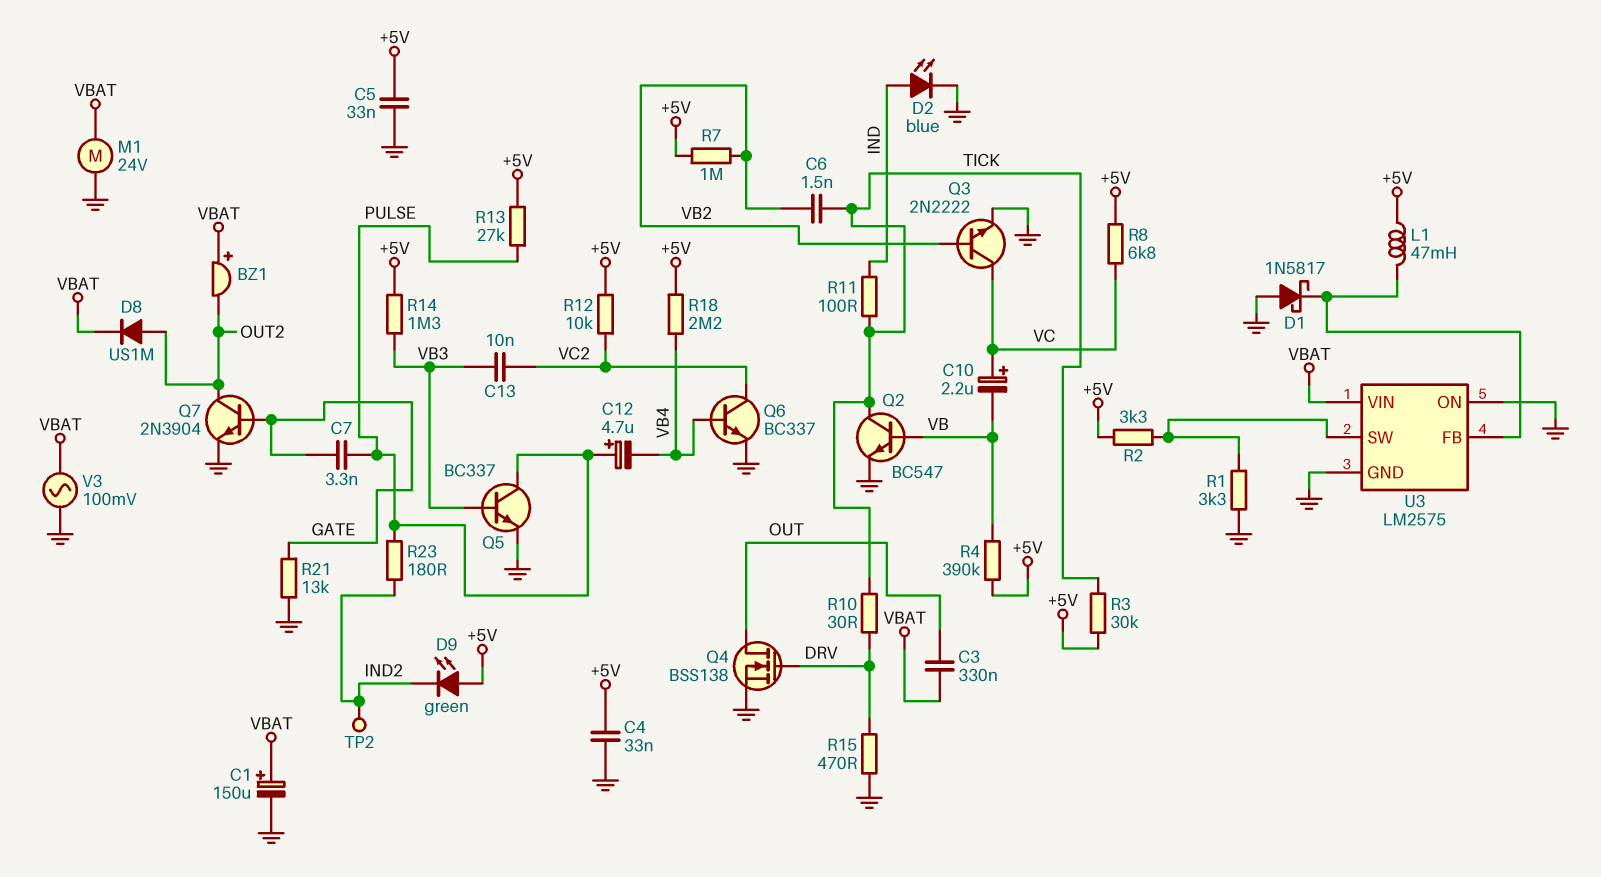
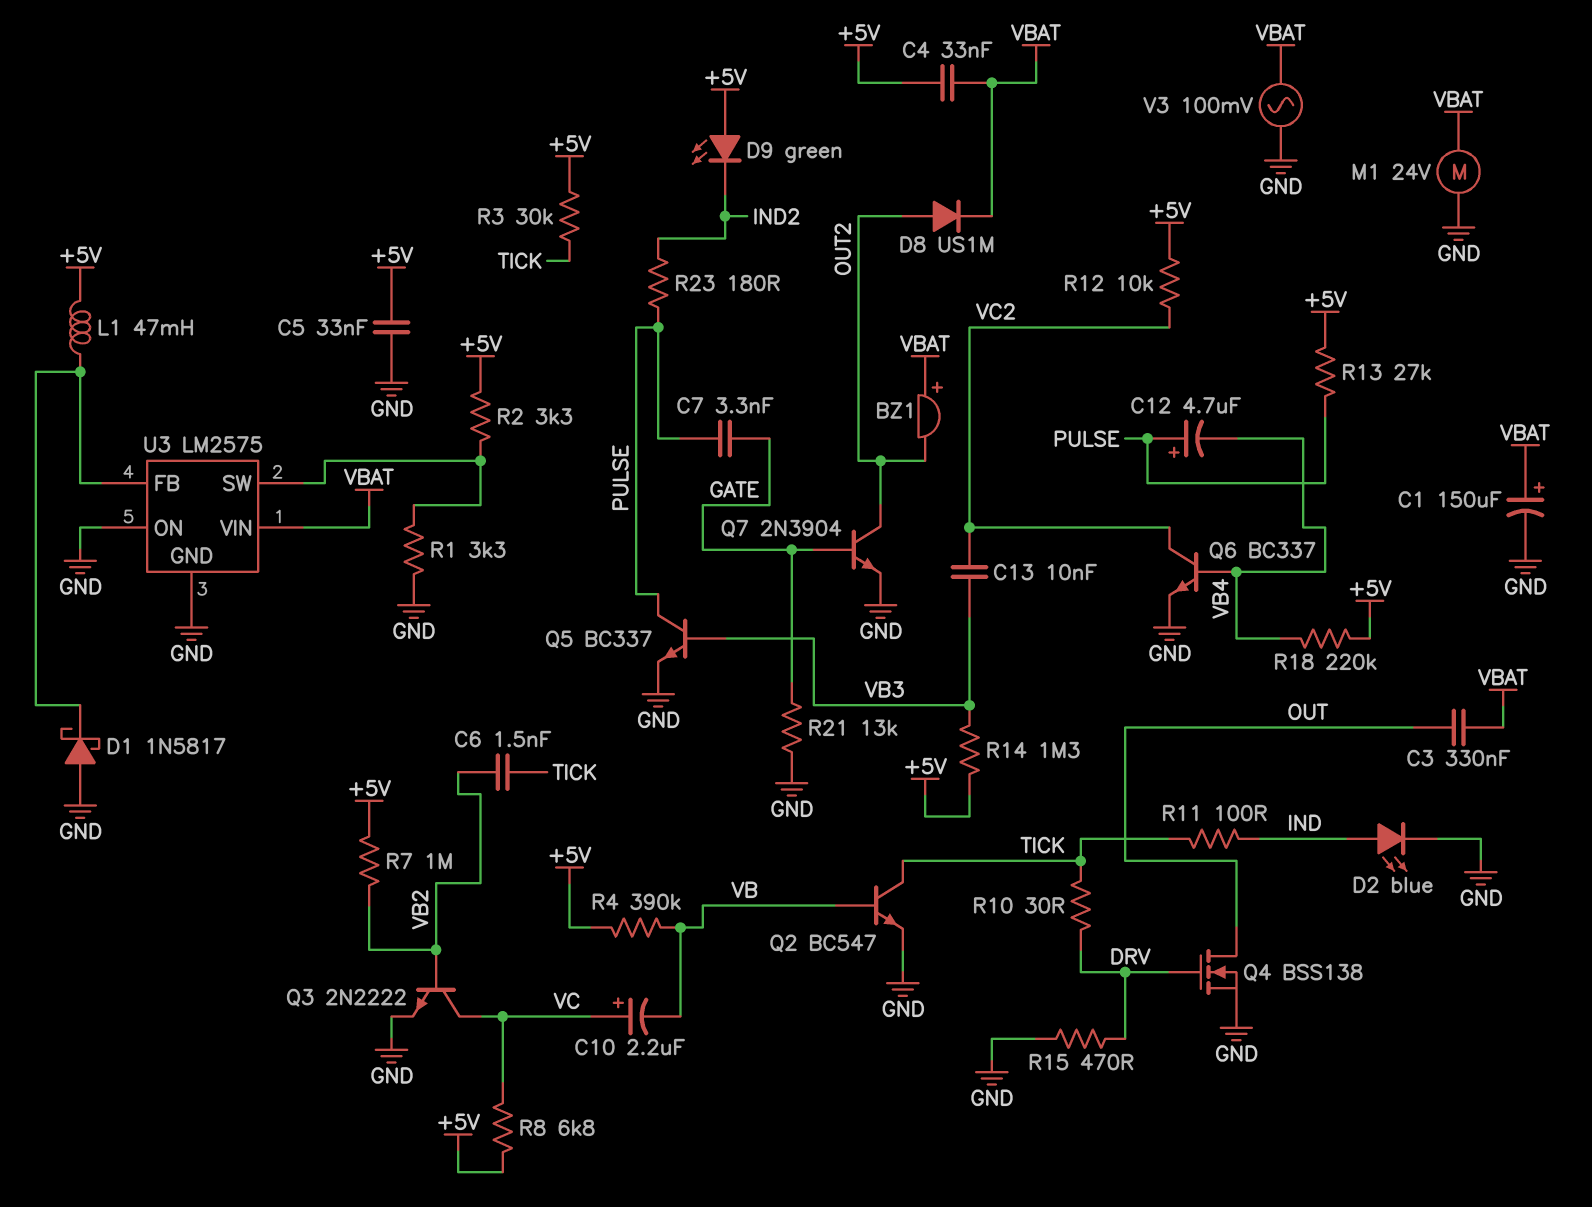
C4: 33nF (+5V, GND) -> 33nF (+5V, VBAT)
R18: 2.2M (+5V, VB4) -> 220k (+5V, VB4)
TP2: test point (IND2) -> none

